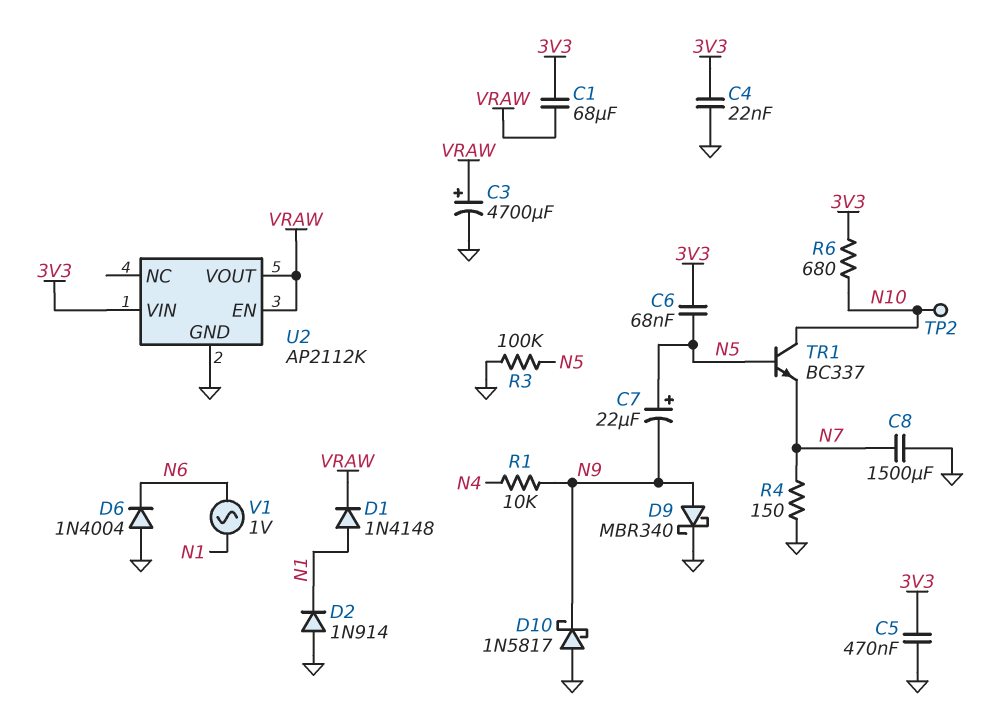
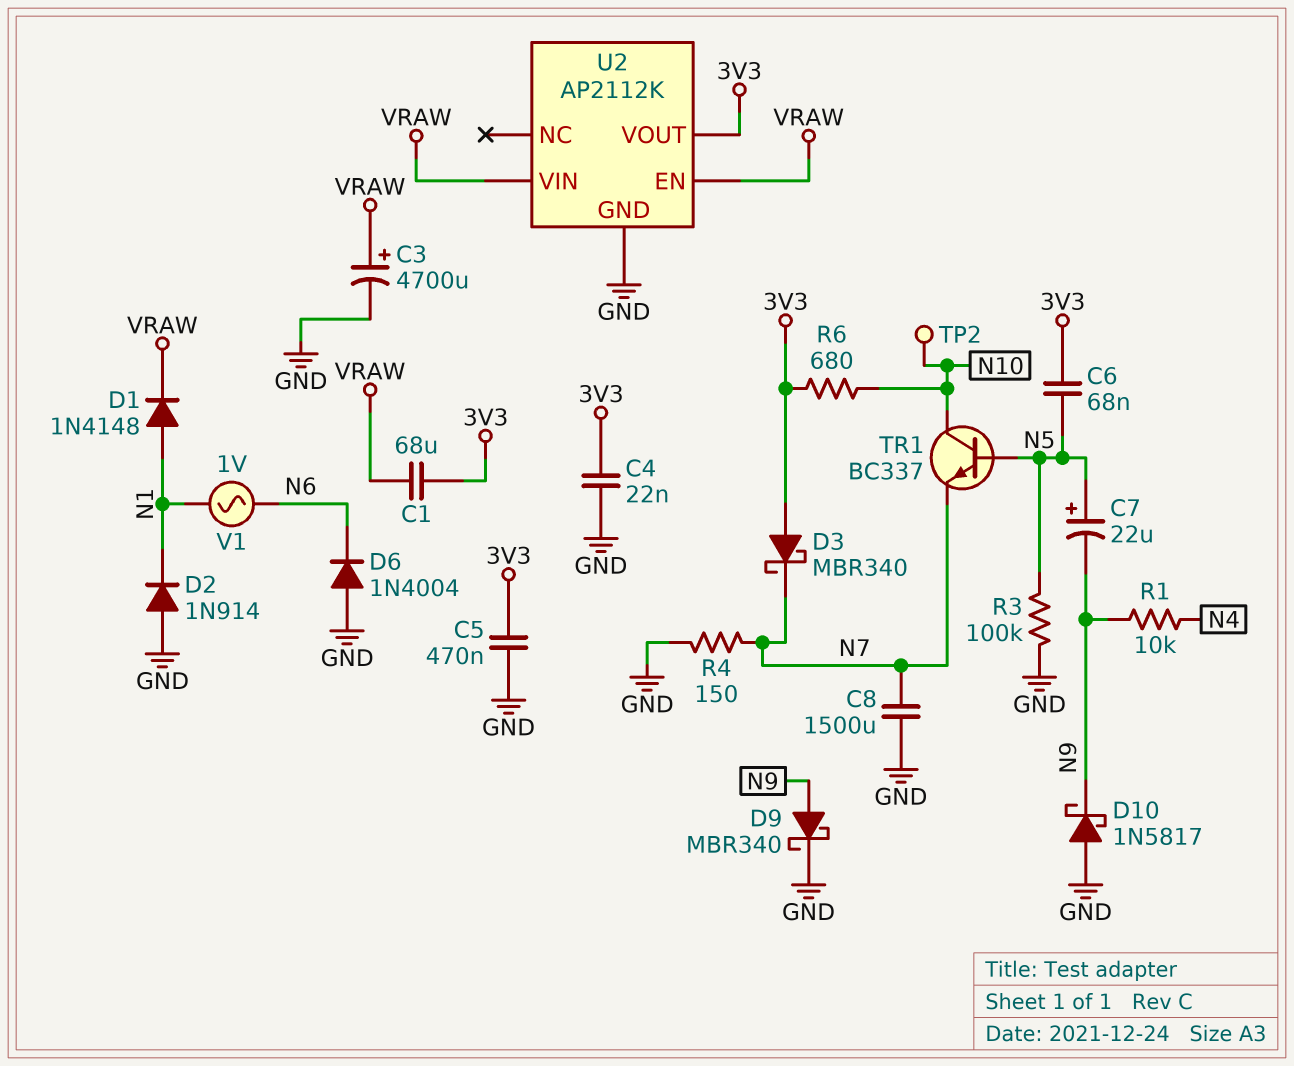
D3: none -> schottky MBR340 (A 3V3, K N7)
U2 pin VIN: 3V3 -> VRAW
U2 pin VOUT: VRAW -> 3V3

